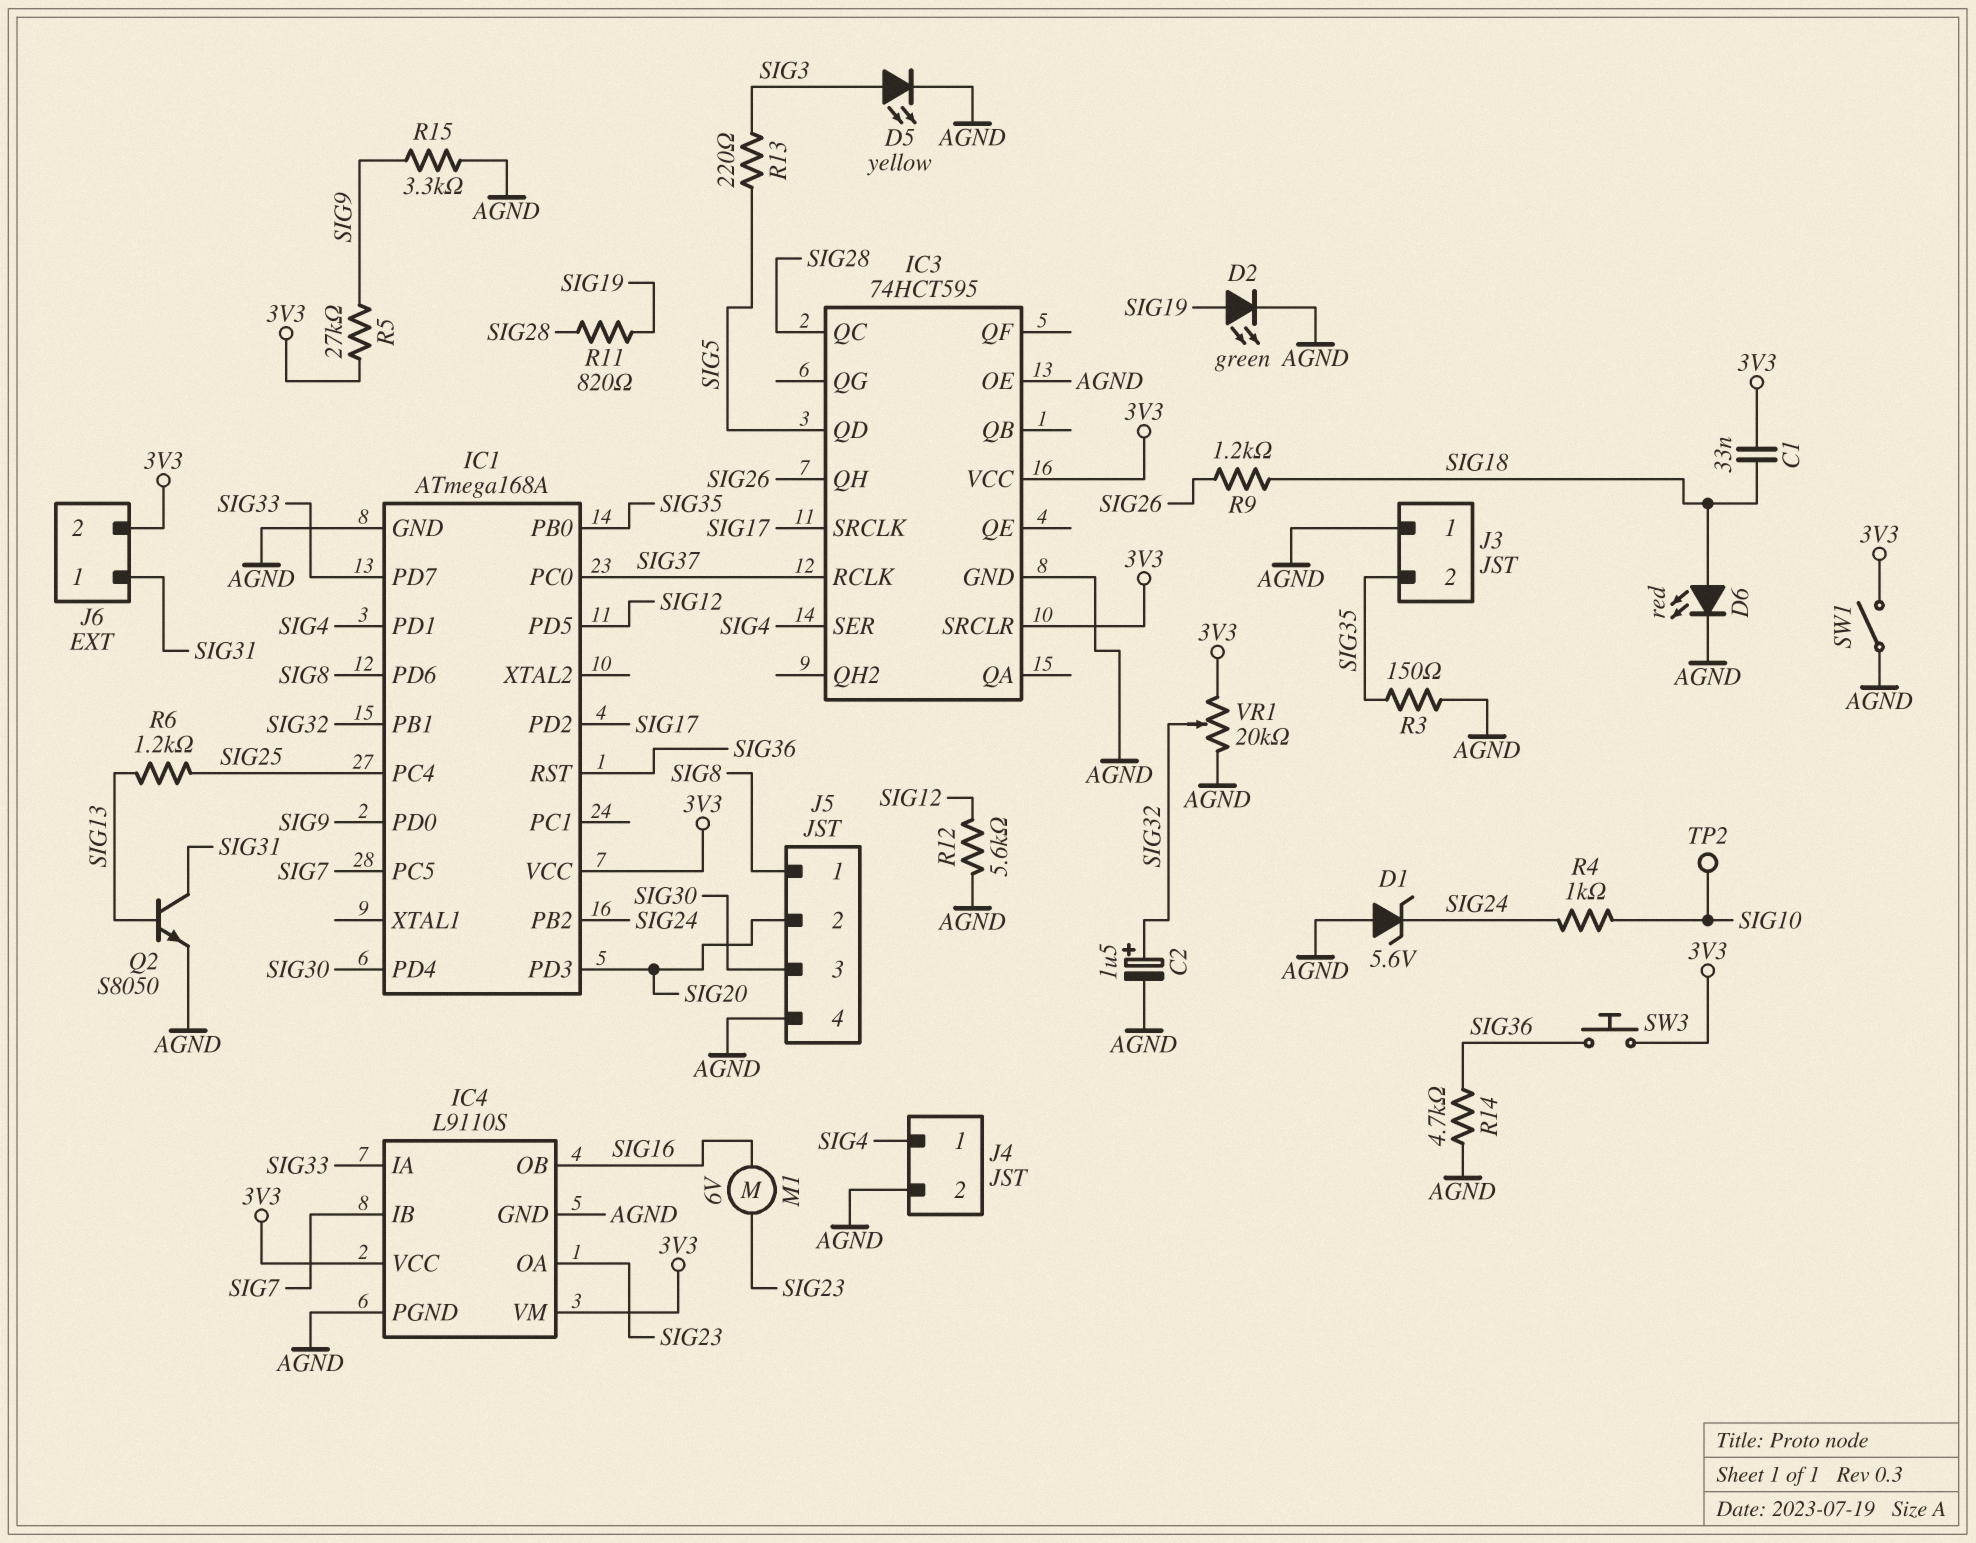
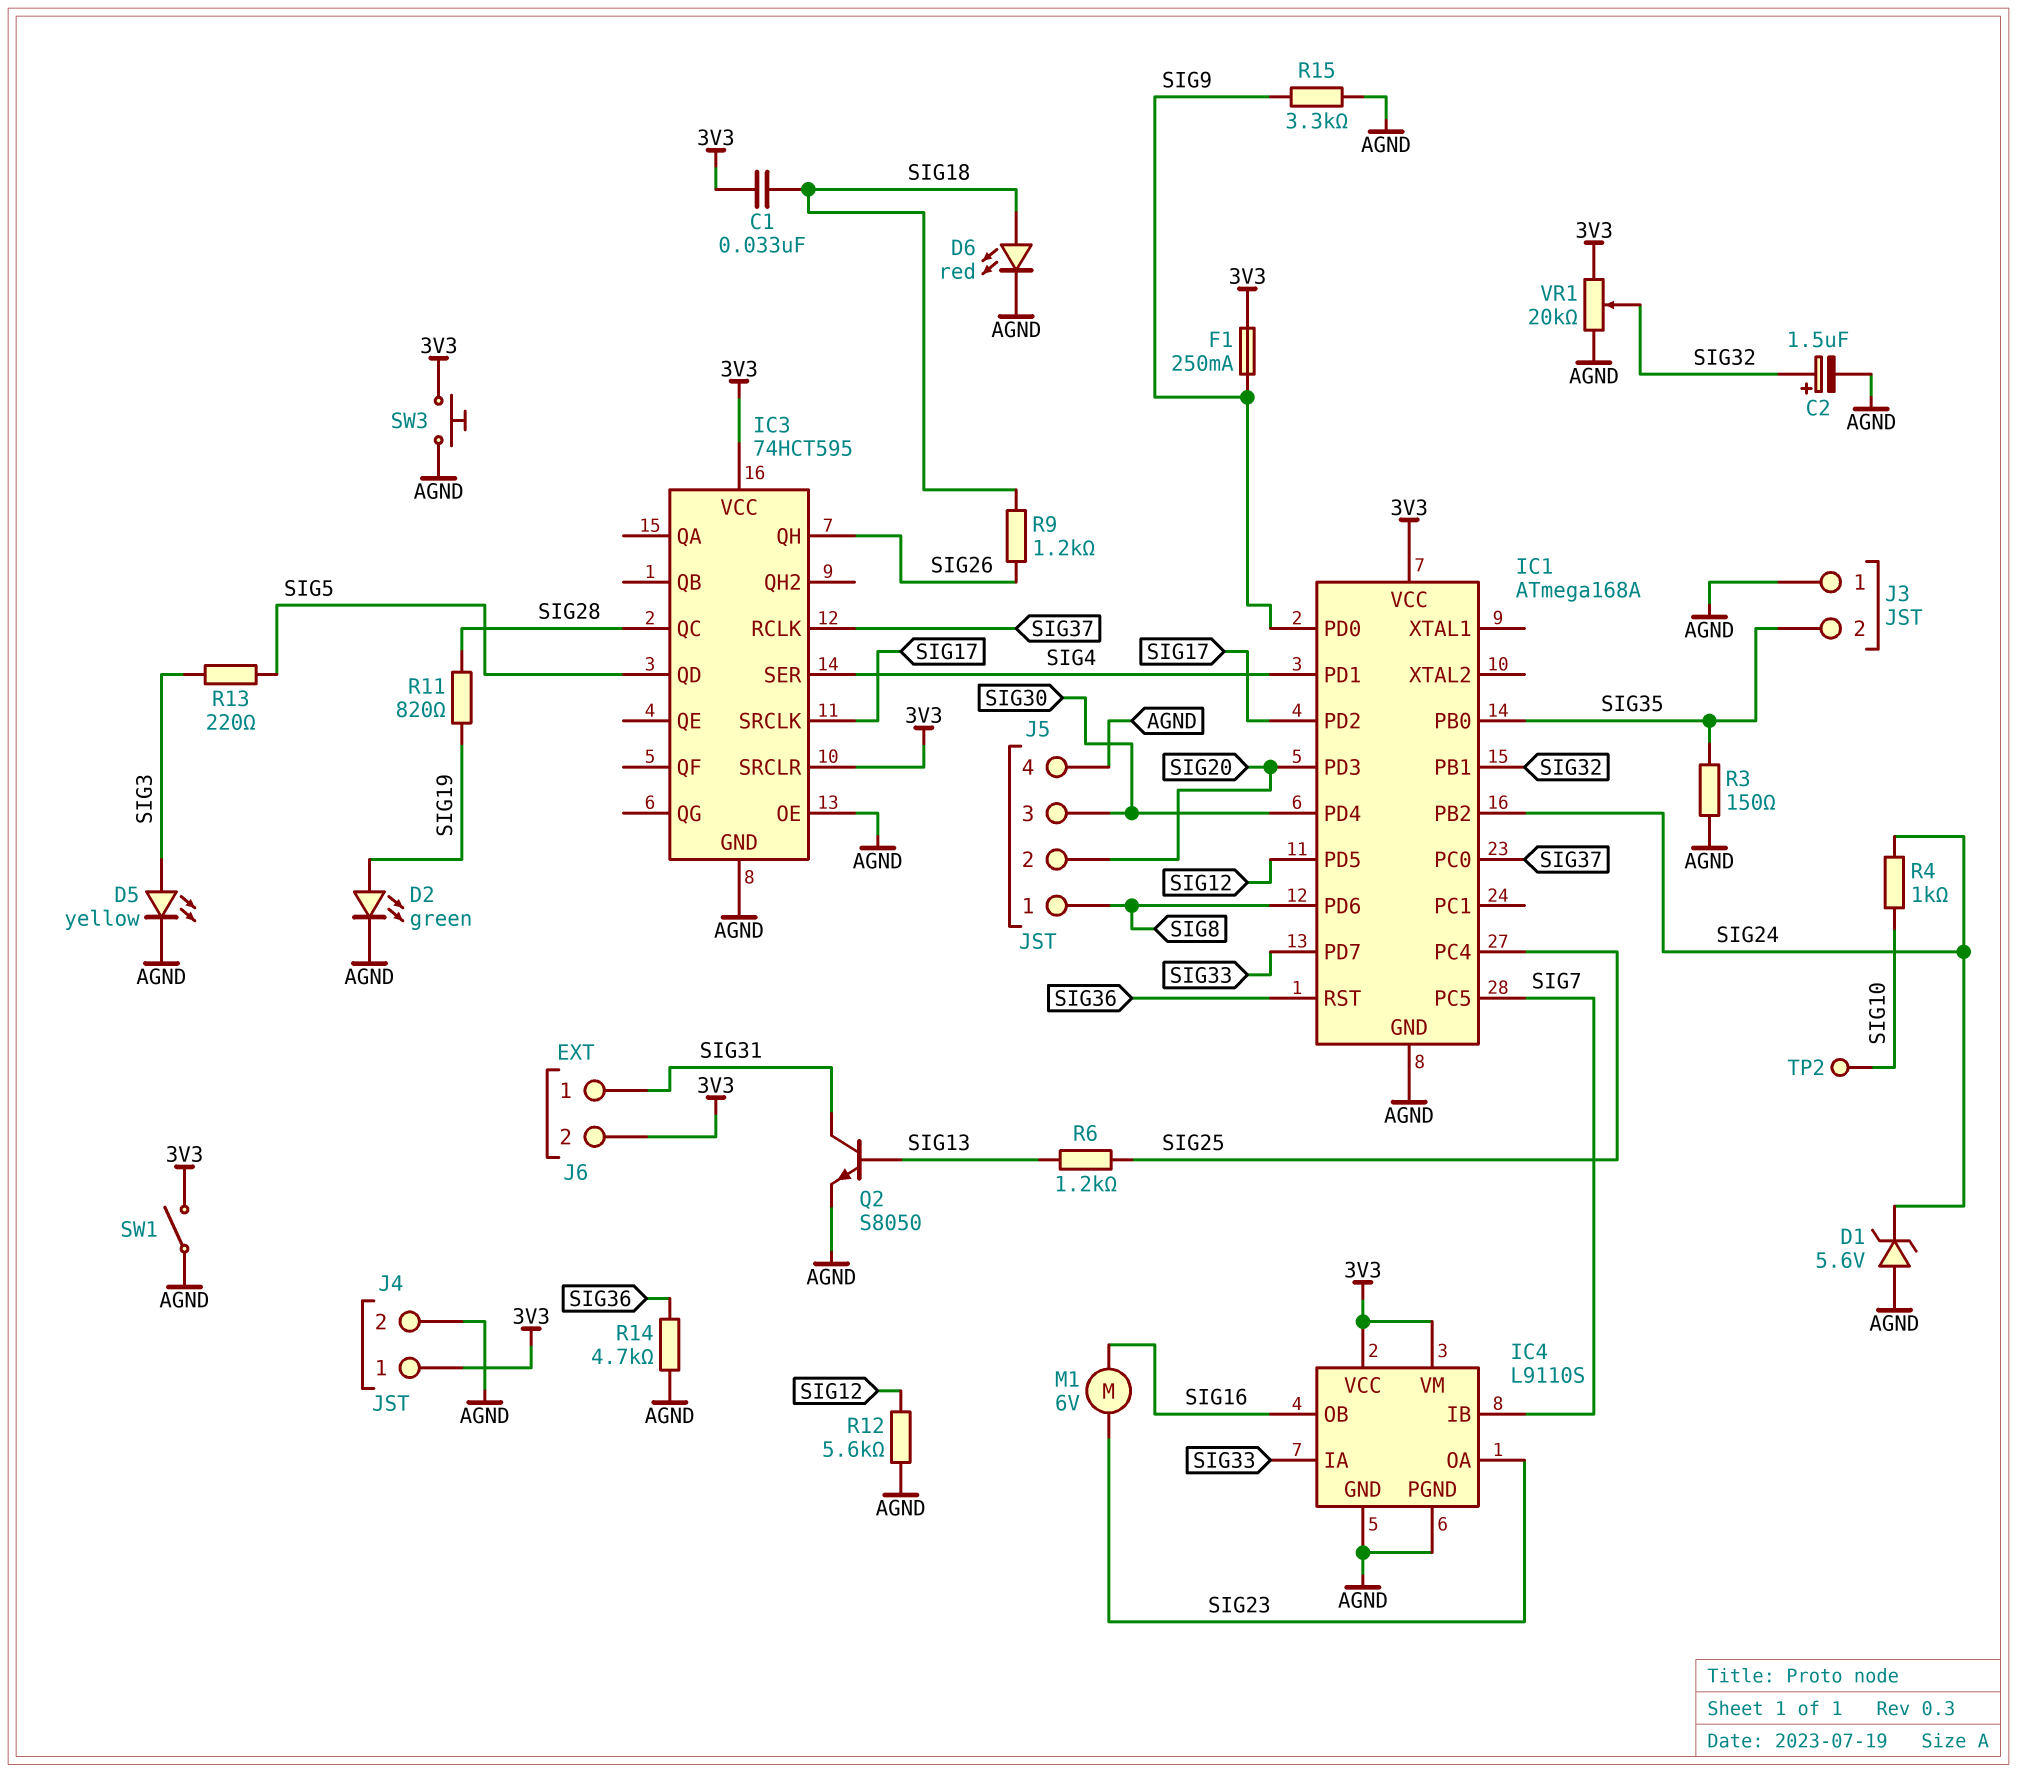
F1: none -> 250mA (3V3, SIG9)
J4 pin 1: SIG4 -> 3V3
R5: 27k (3V3, SIG9) -> none
SW3: button (3V3, SIG36) -> button (3V3, AGND)

